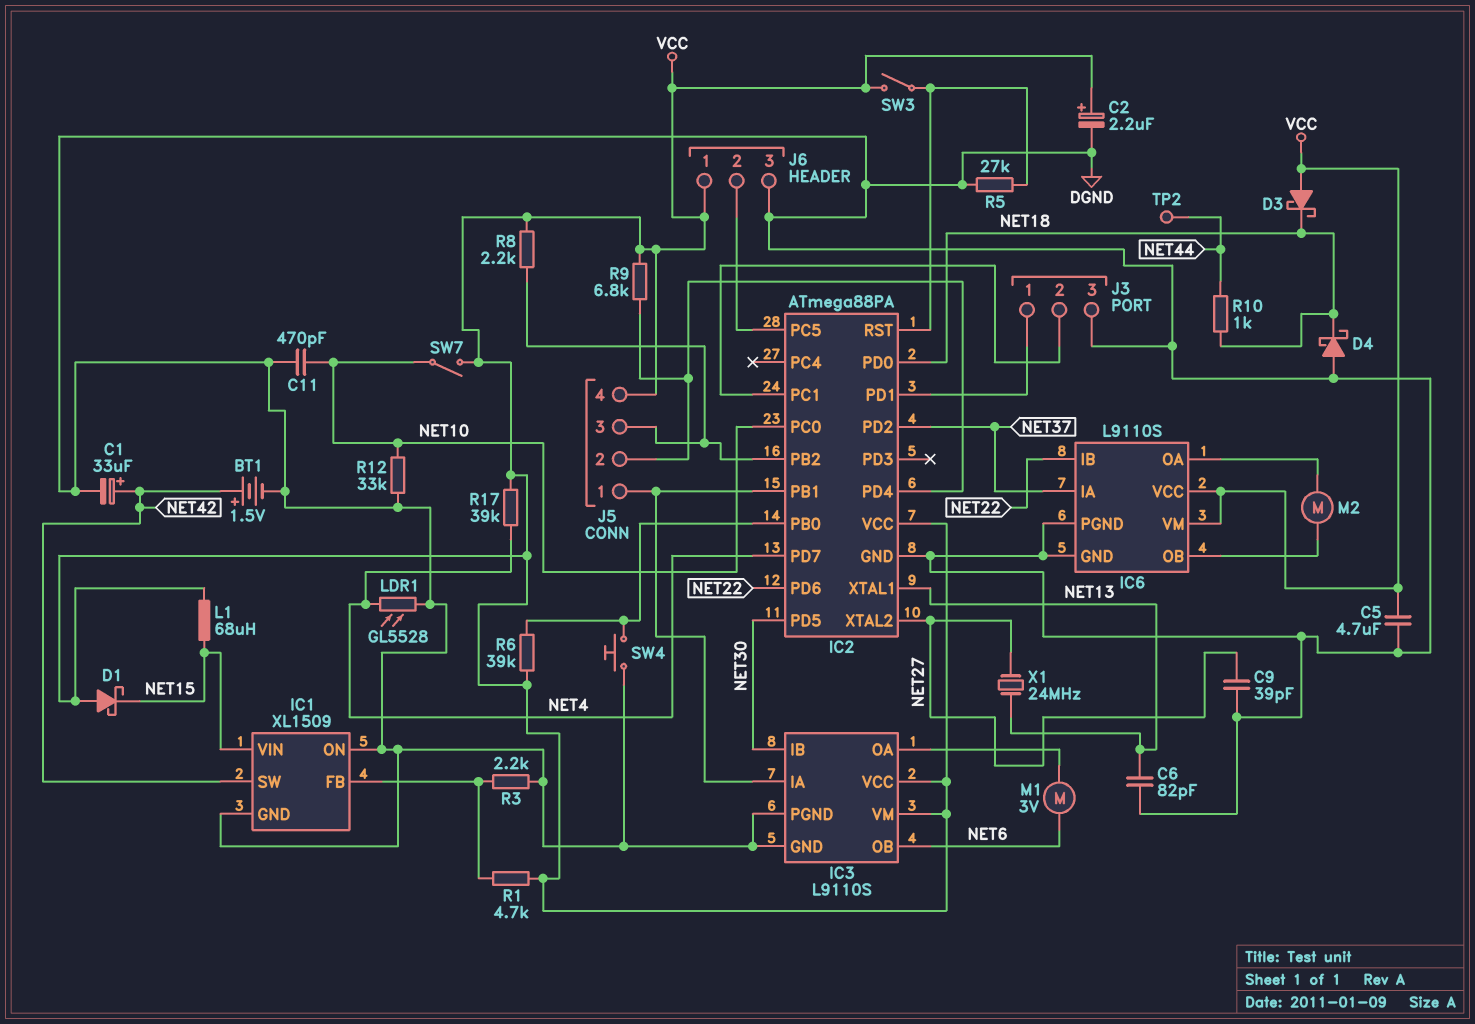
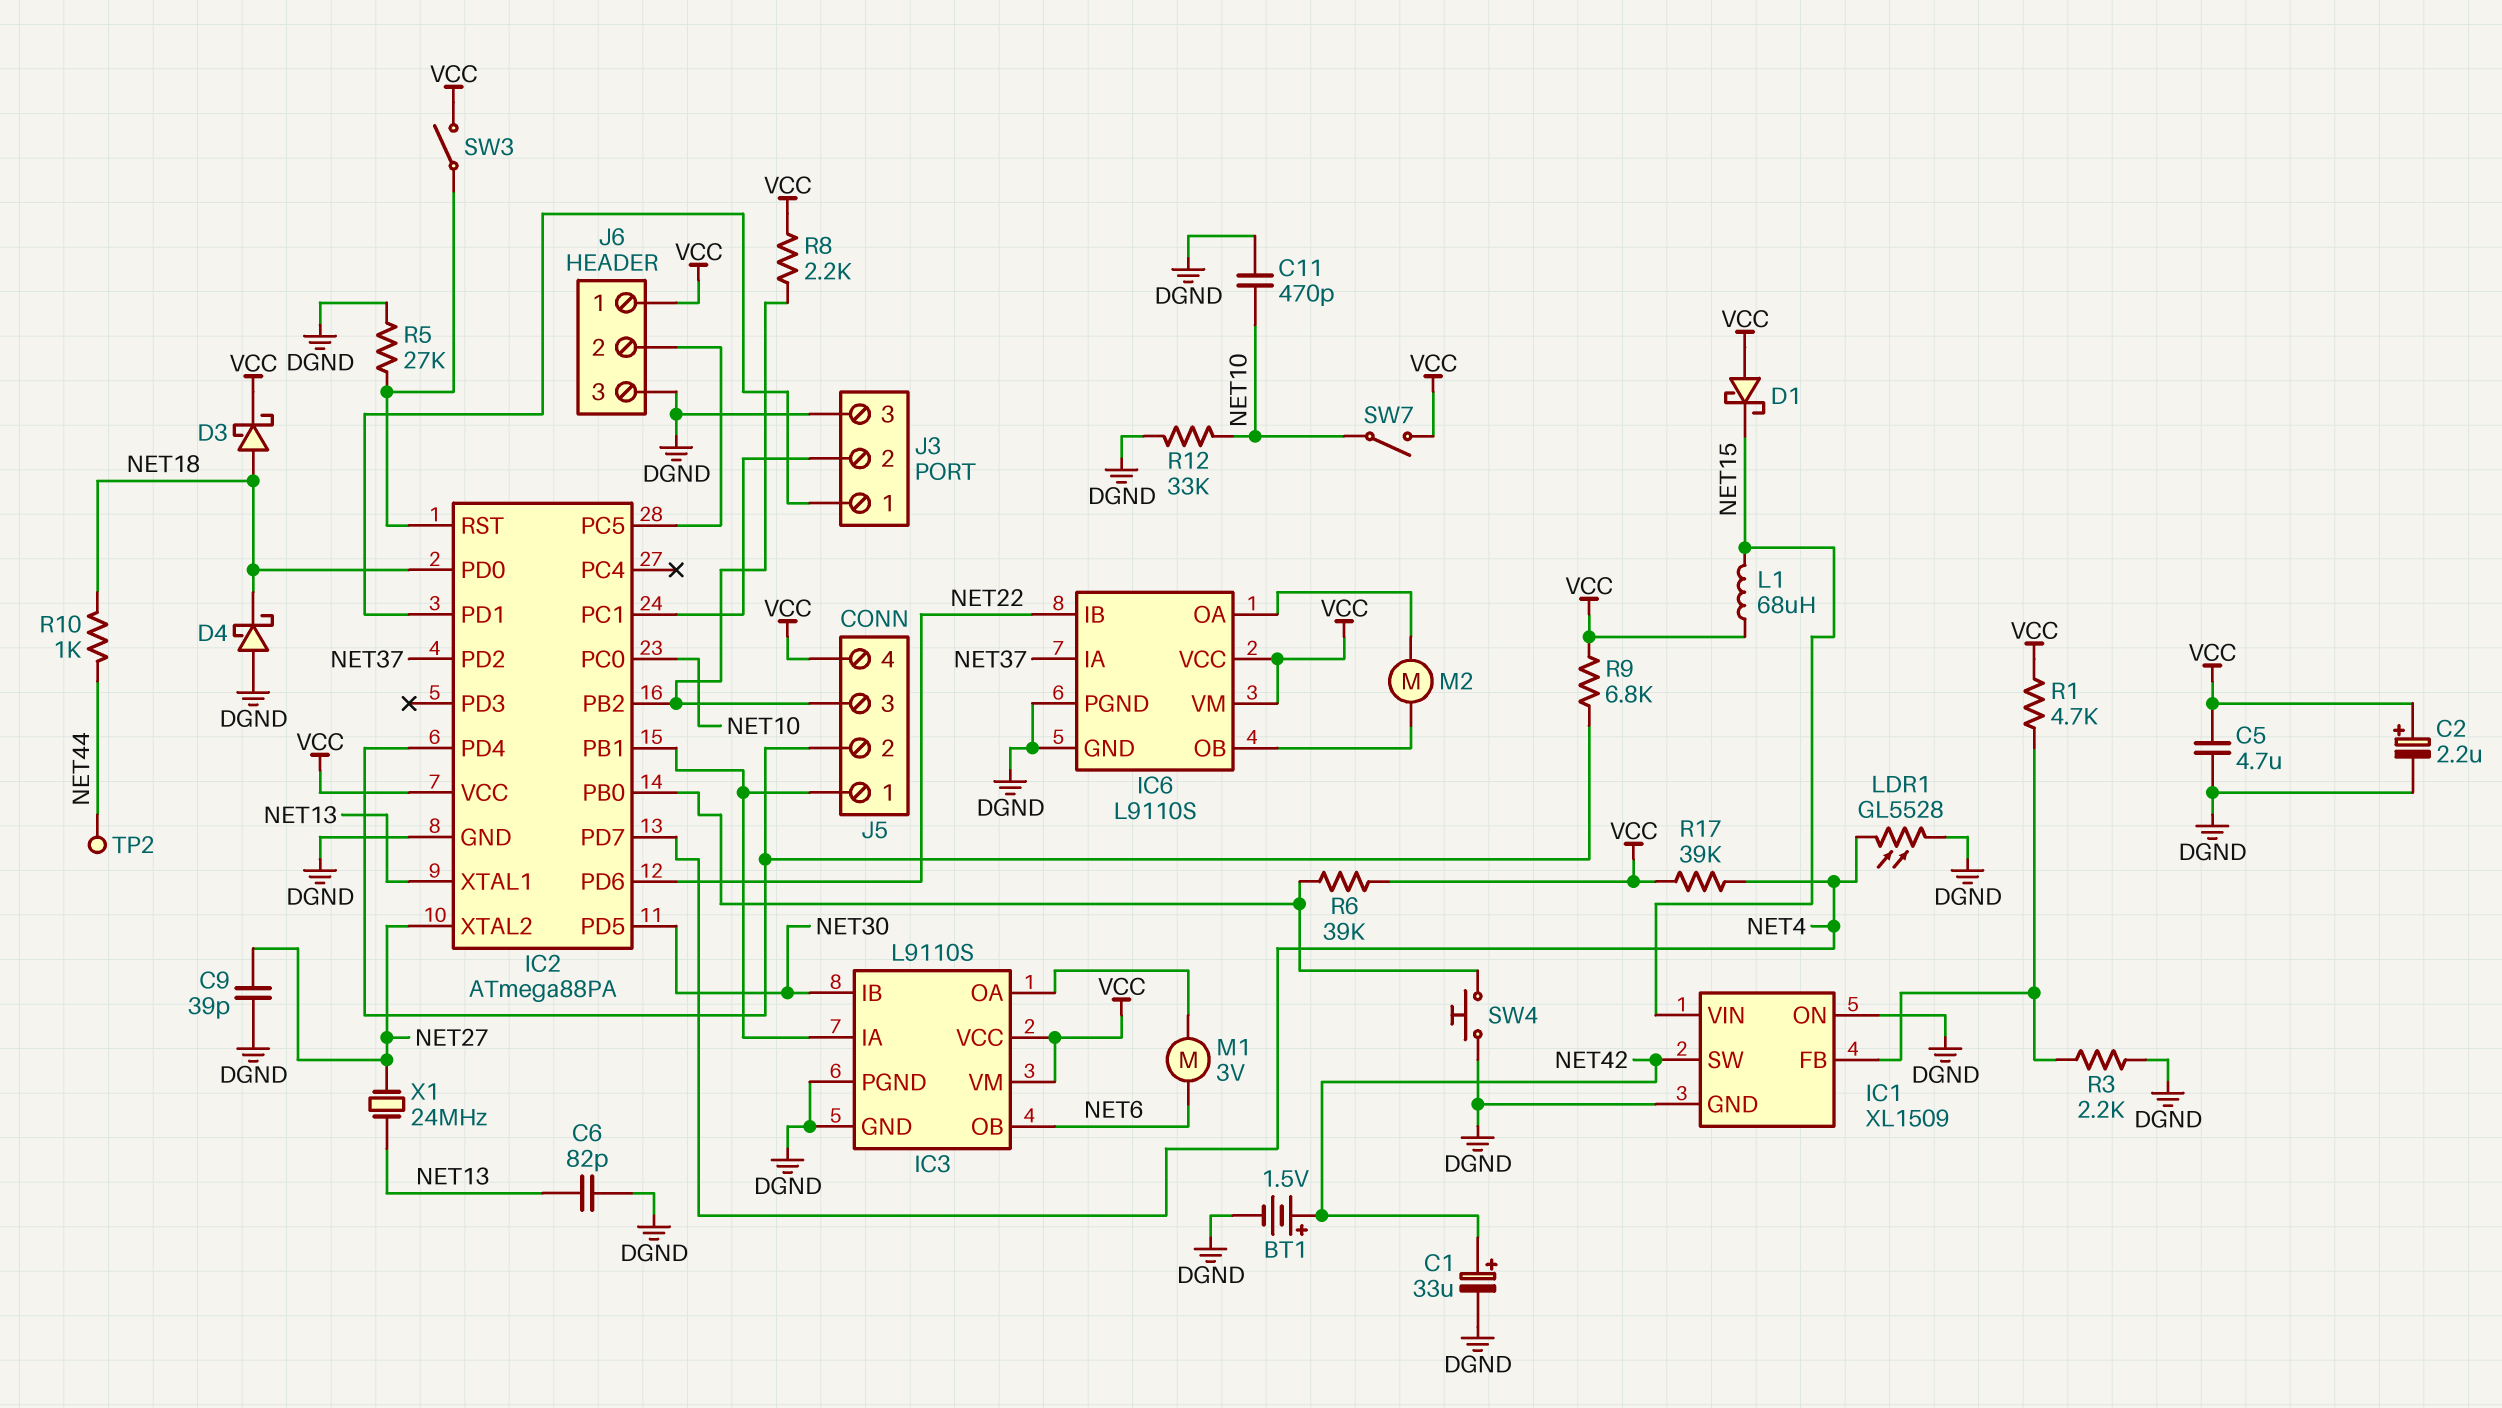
D3: schottky (A VCC, K NET18) -> schottky (A NET18, K VCC)

